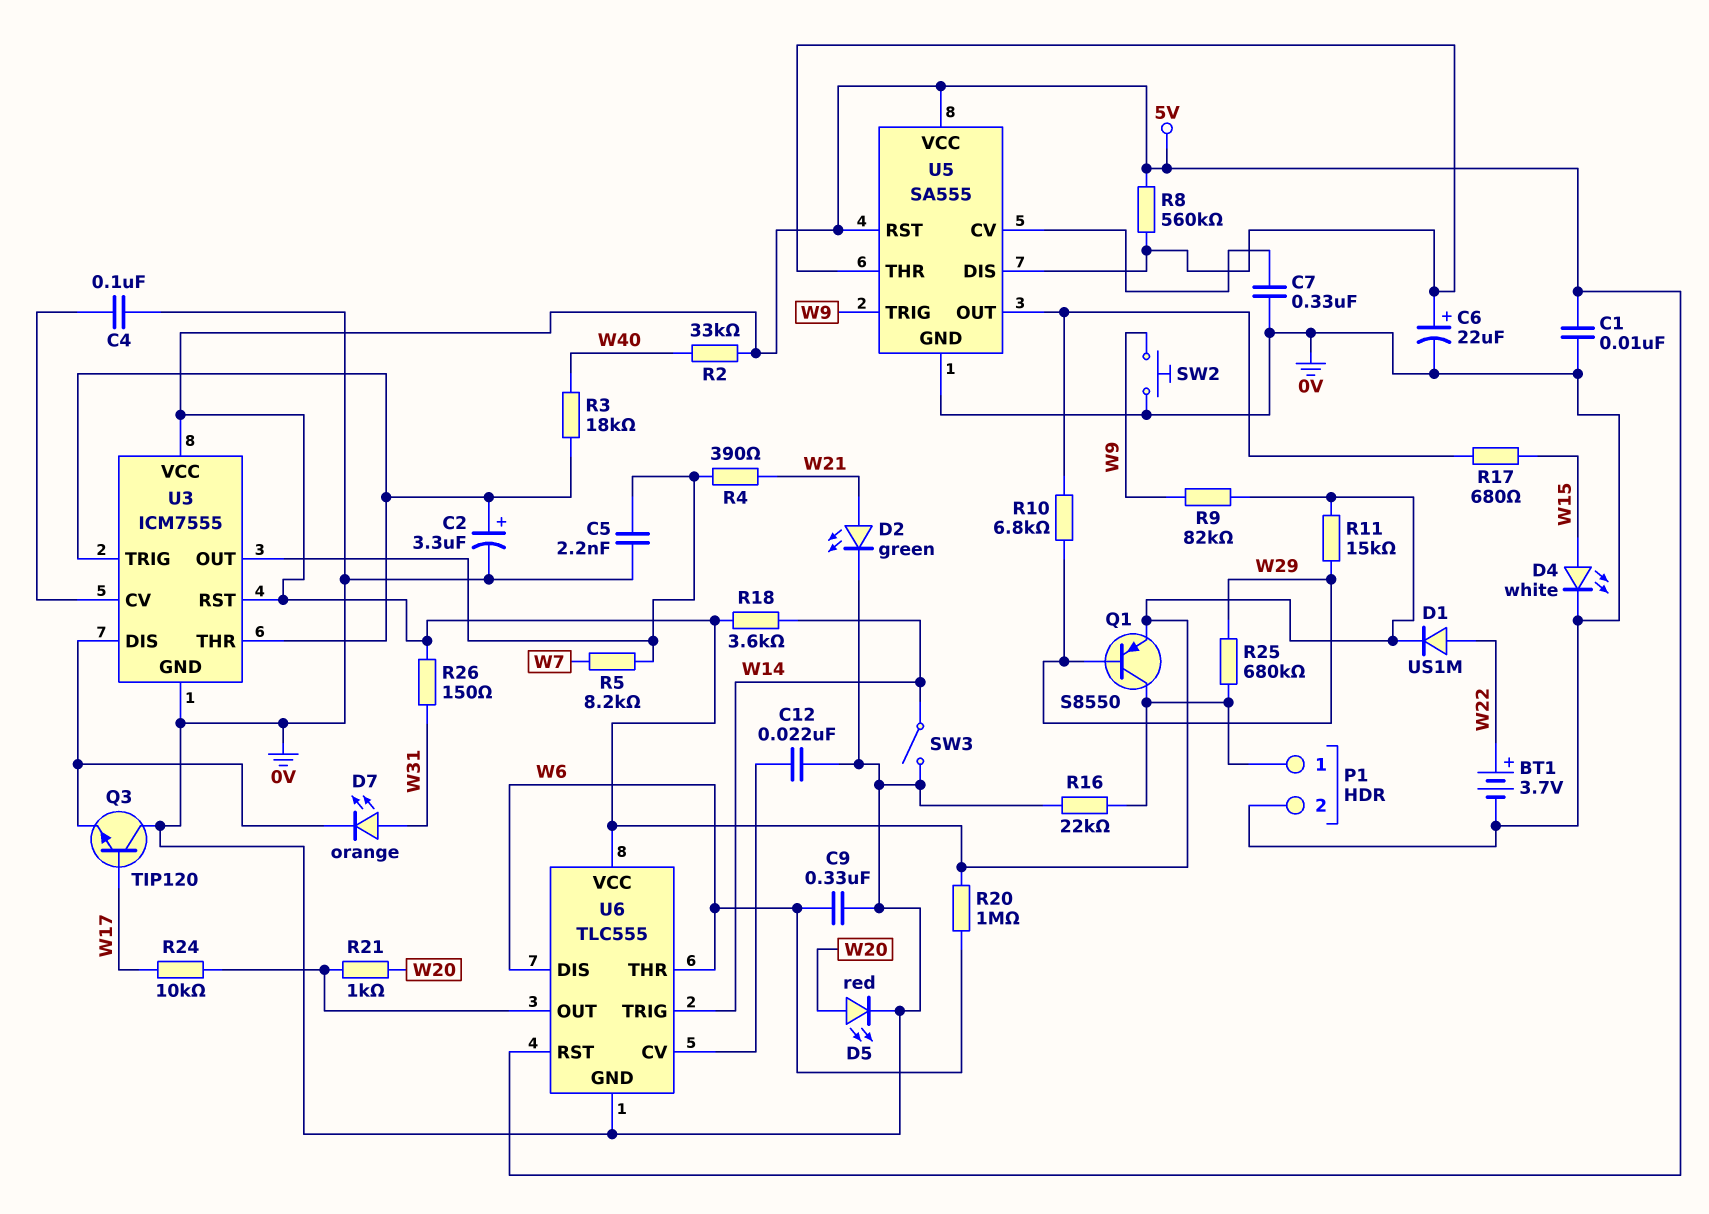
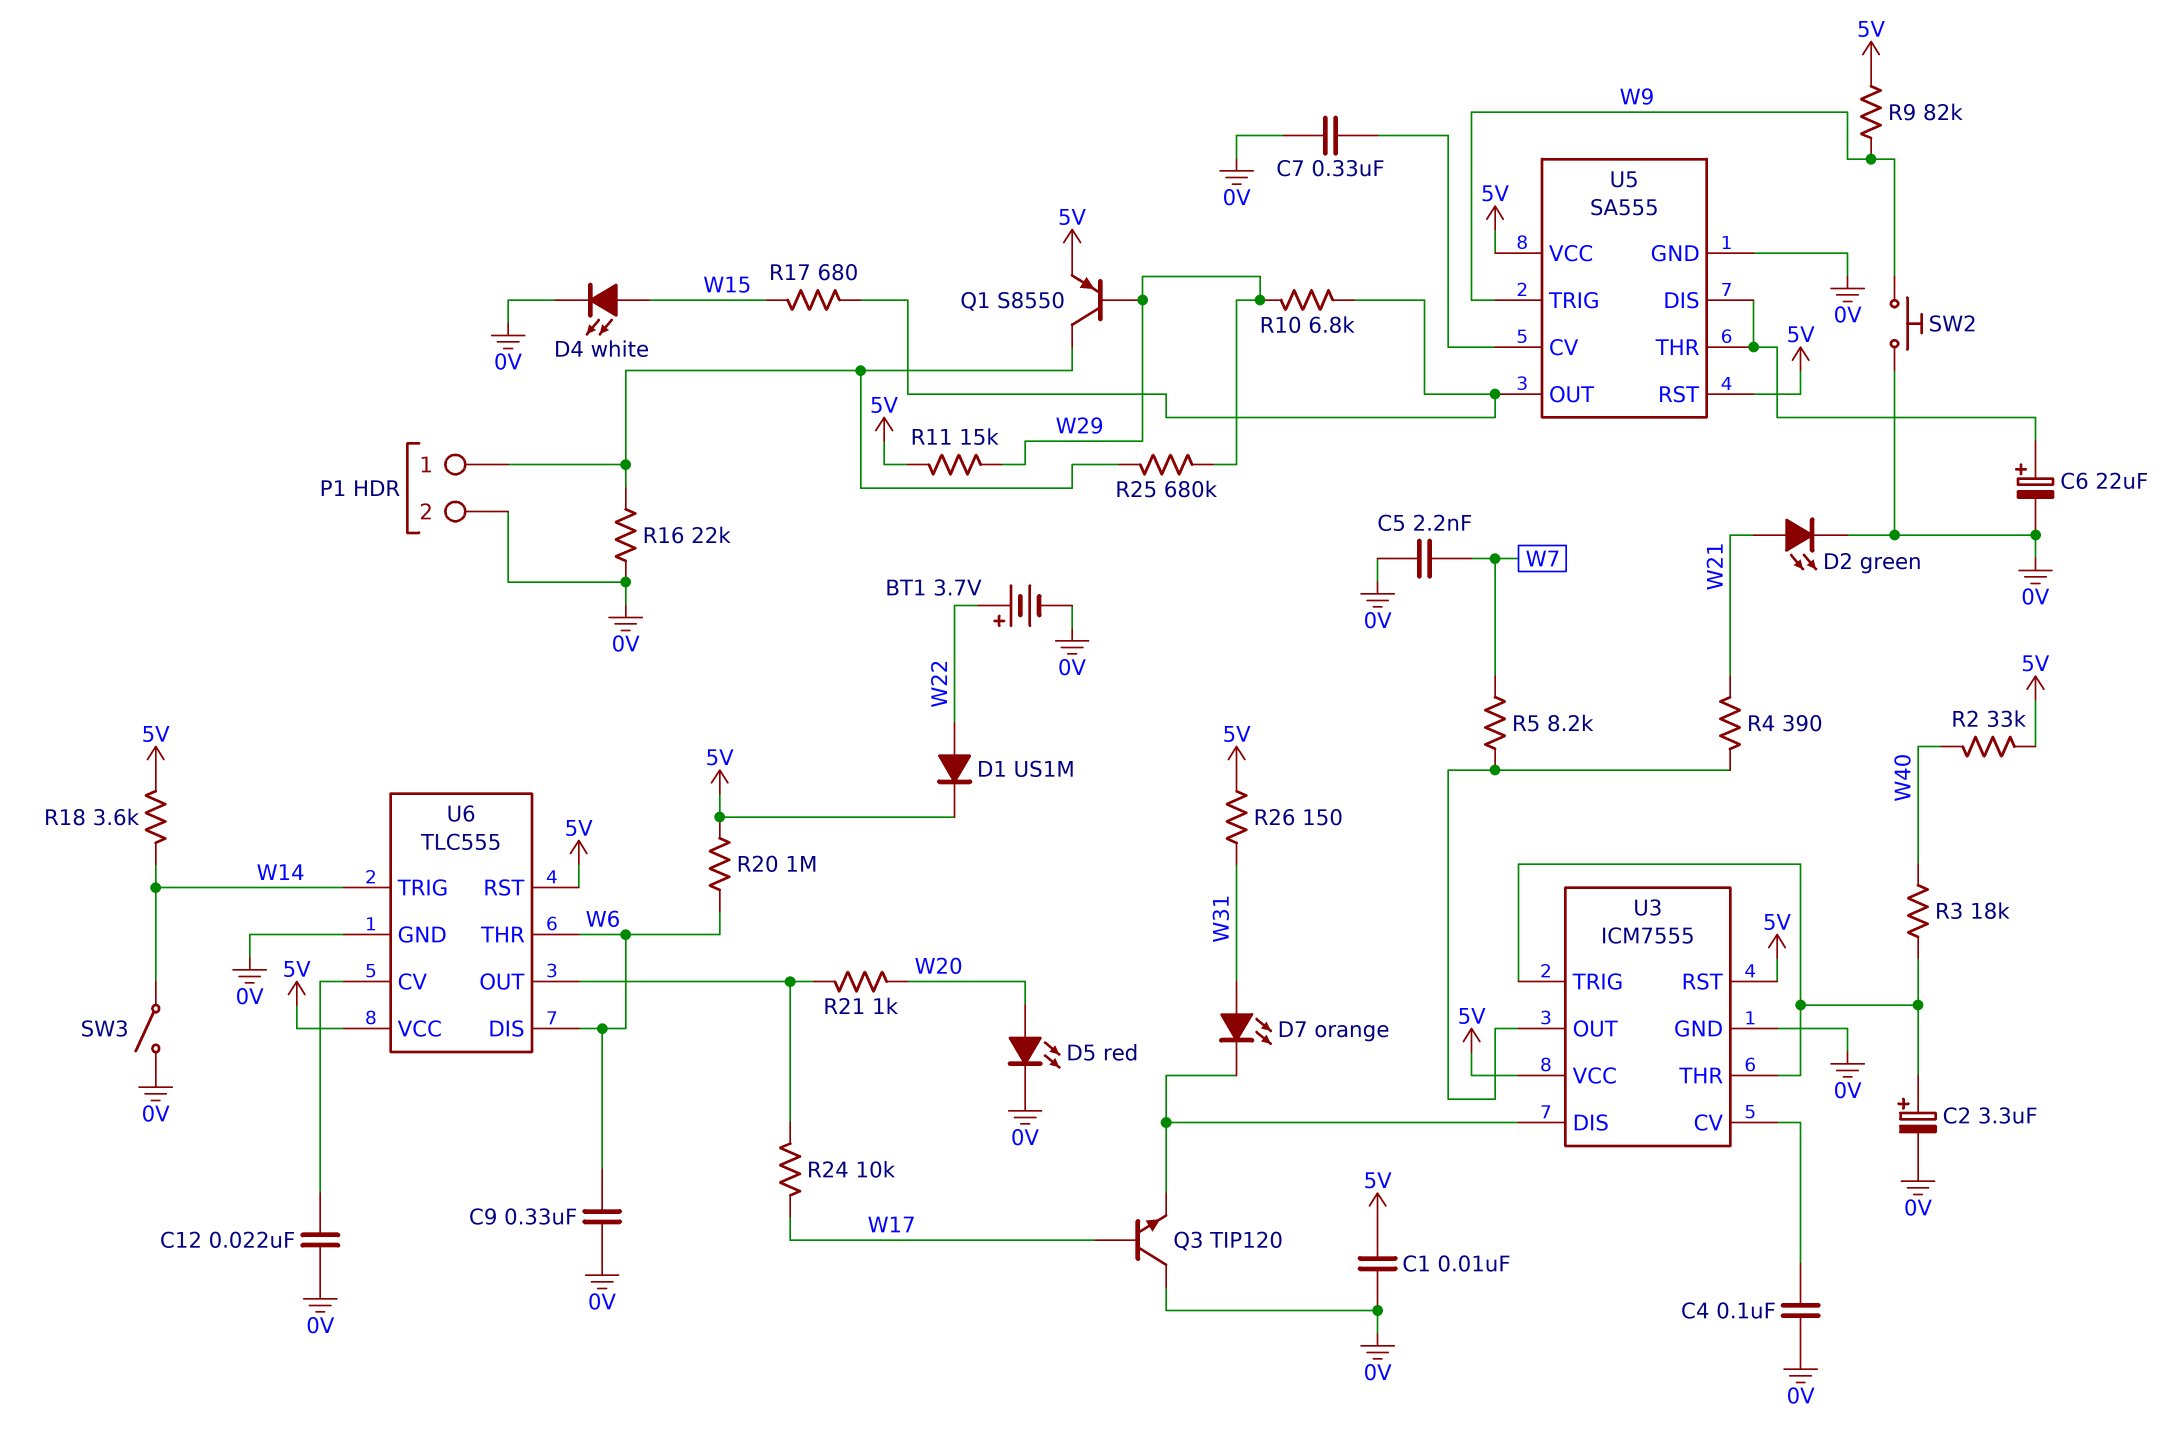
C5: 2.2nF (0V, U3/OUT) -> 2.2nF (0V, W7)
R8: 560k (5V, U5/DIS) -> none

